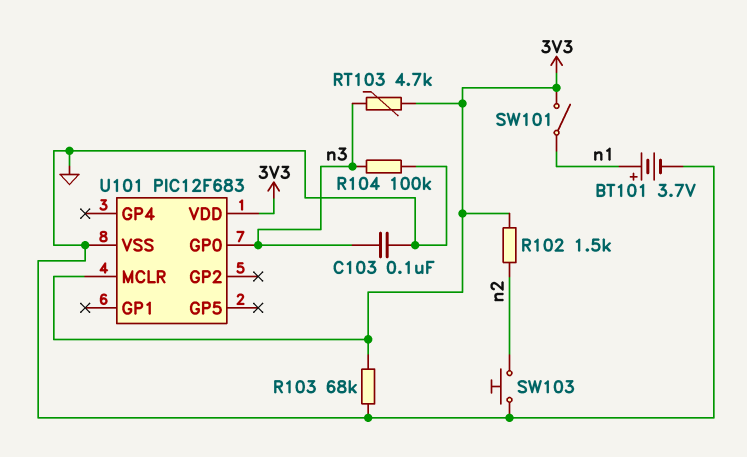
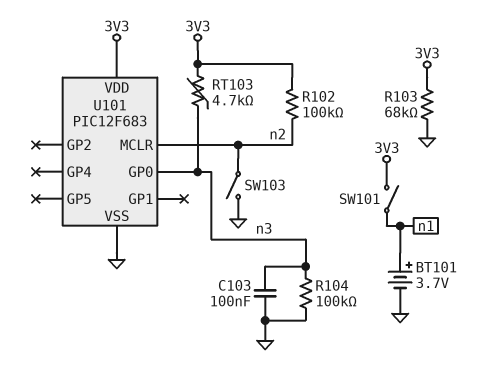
R102: 1.5k (3V3, n2) -> 100k (3V3, n2)
SW103: button (GND, n2) -> switch (GND, n2)
U101 pin MCLR: 3V3 -> n2

